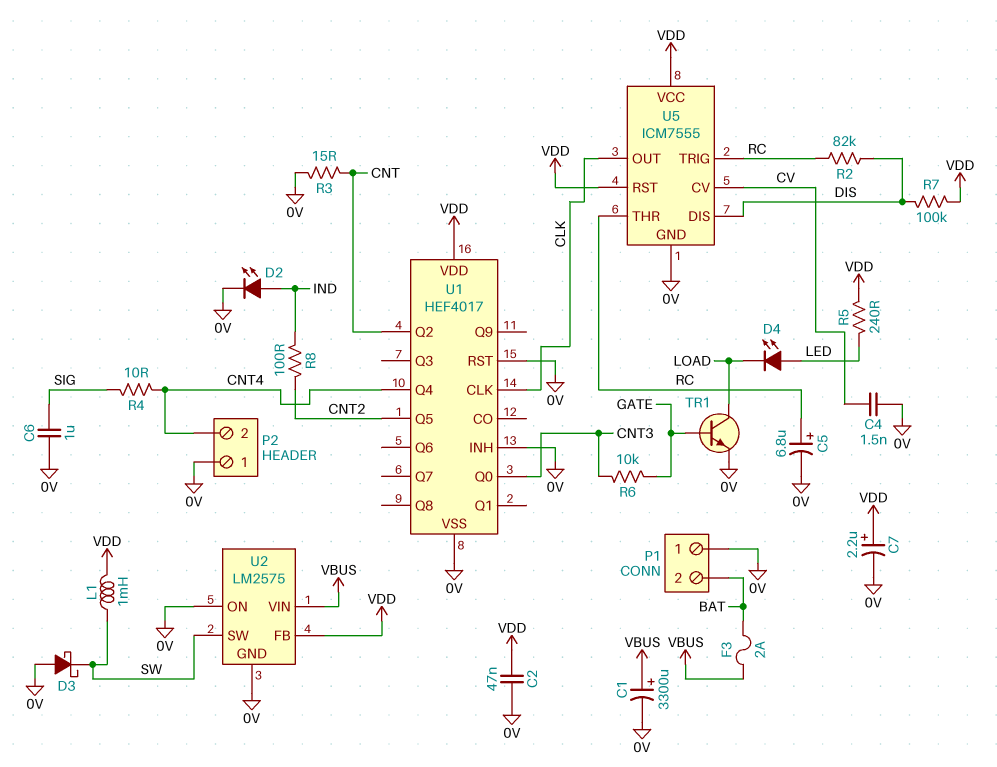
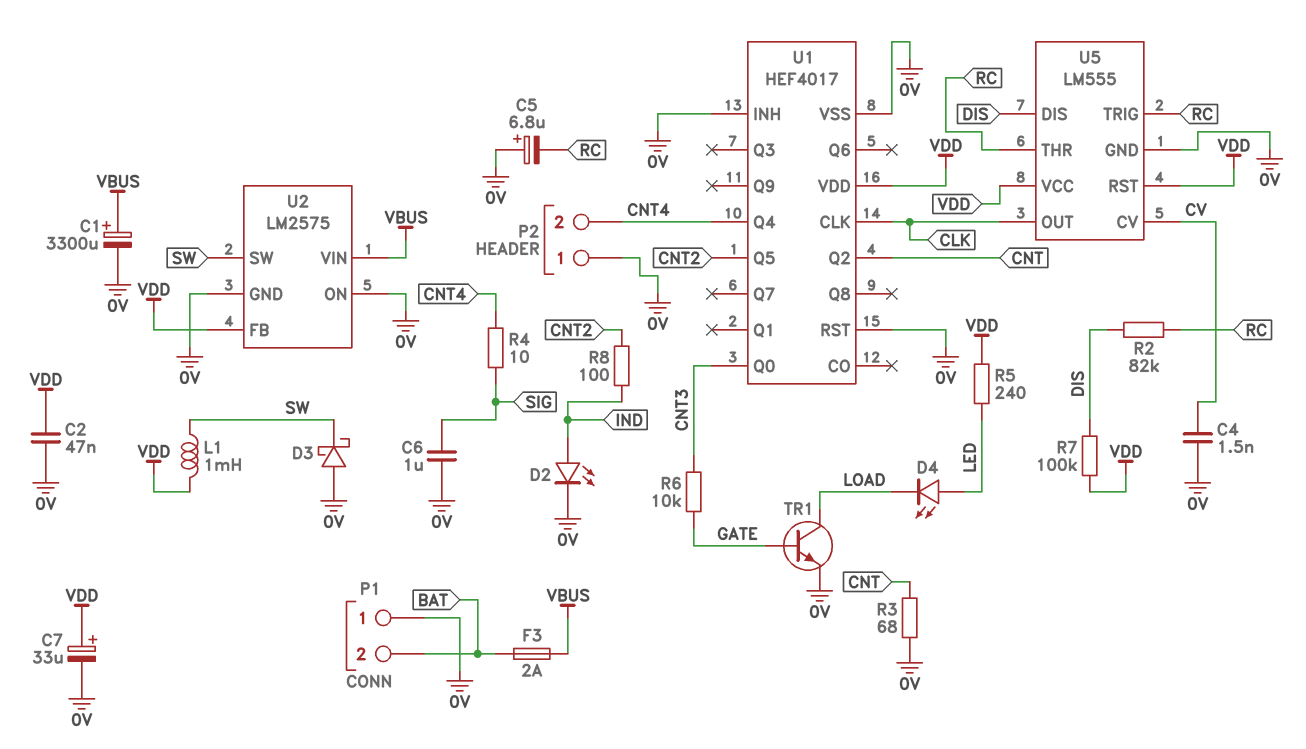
C5: 6.8uF (plus RC, minus 0V) -> 6.8uF (plus 0V, minus RC)
C7: 2.2uF (plus VDD, minus 0V) -> 33uF (plus VDD, minus 0V)
R3: 15 (0V, CNT) -> 68 (0V, CNT)
U5: ICM7555 -> LM555

